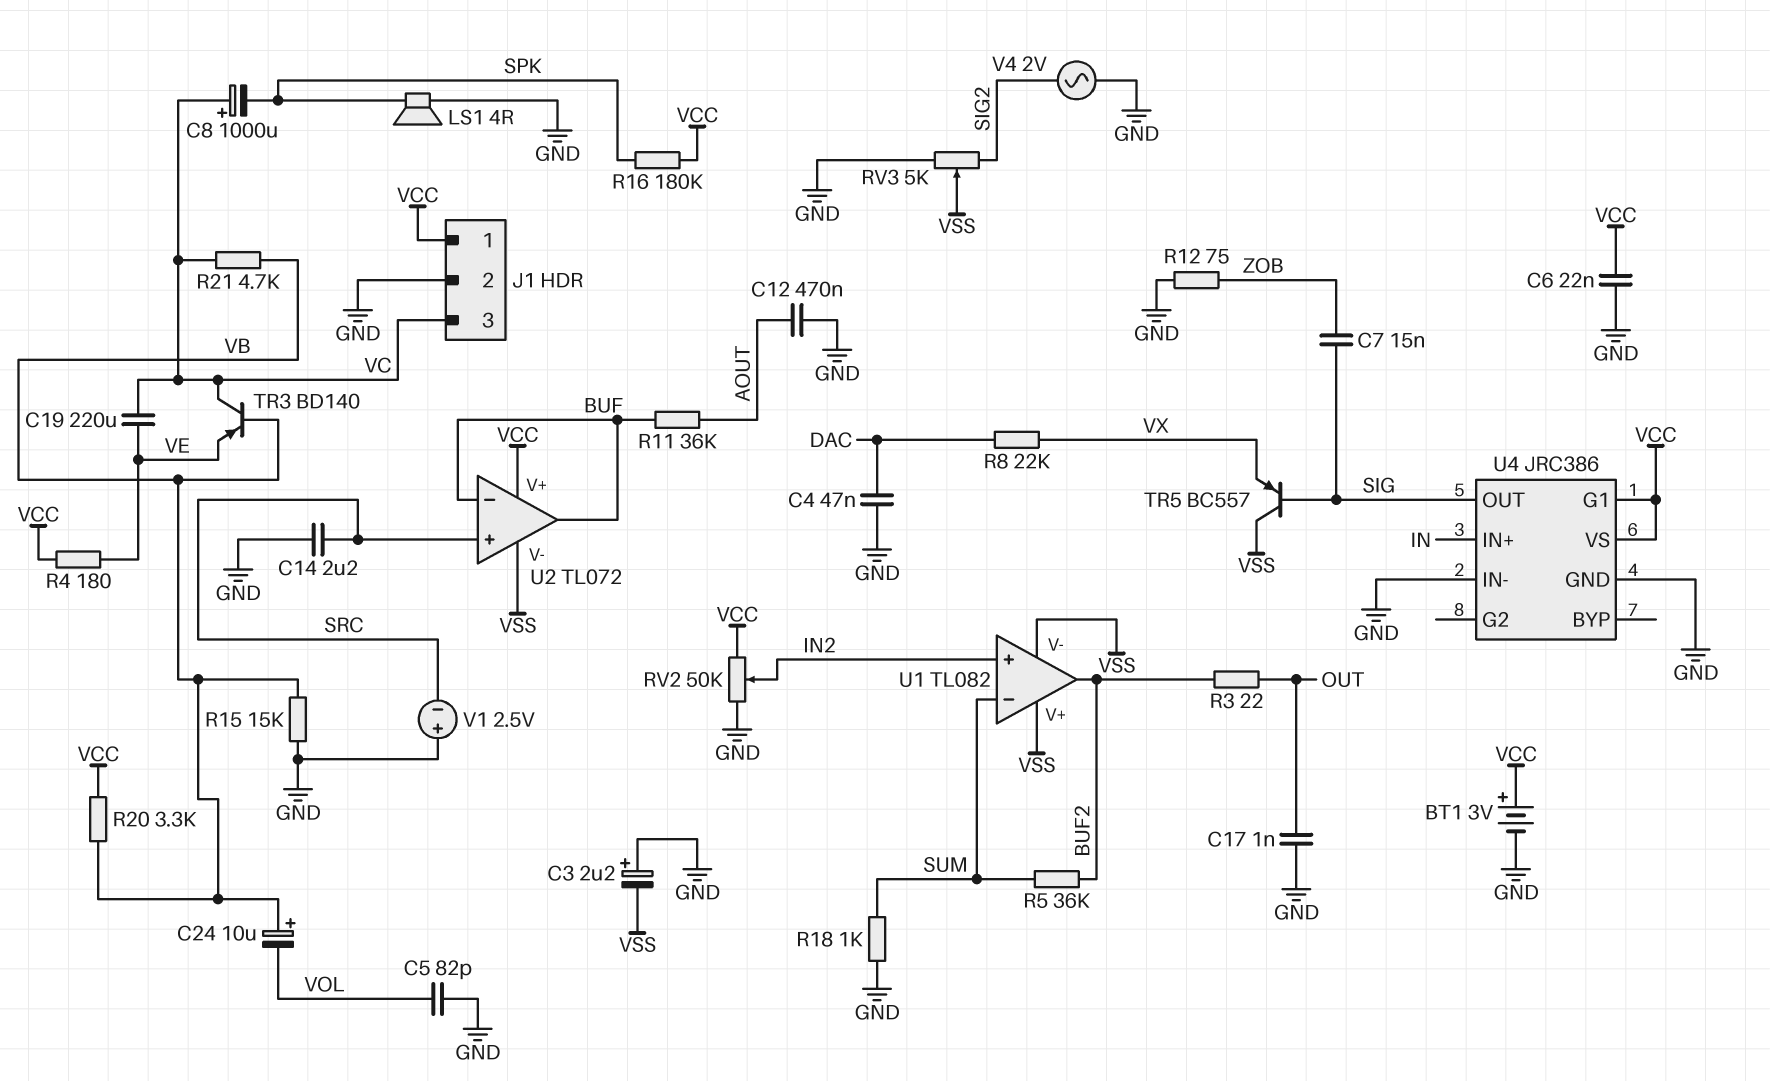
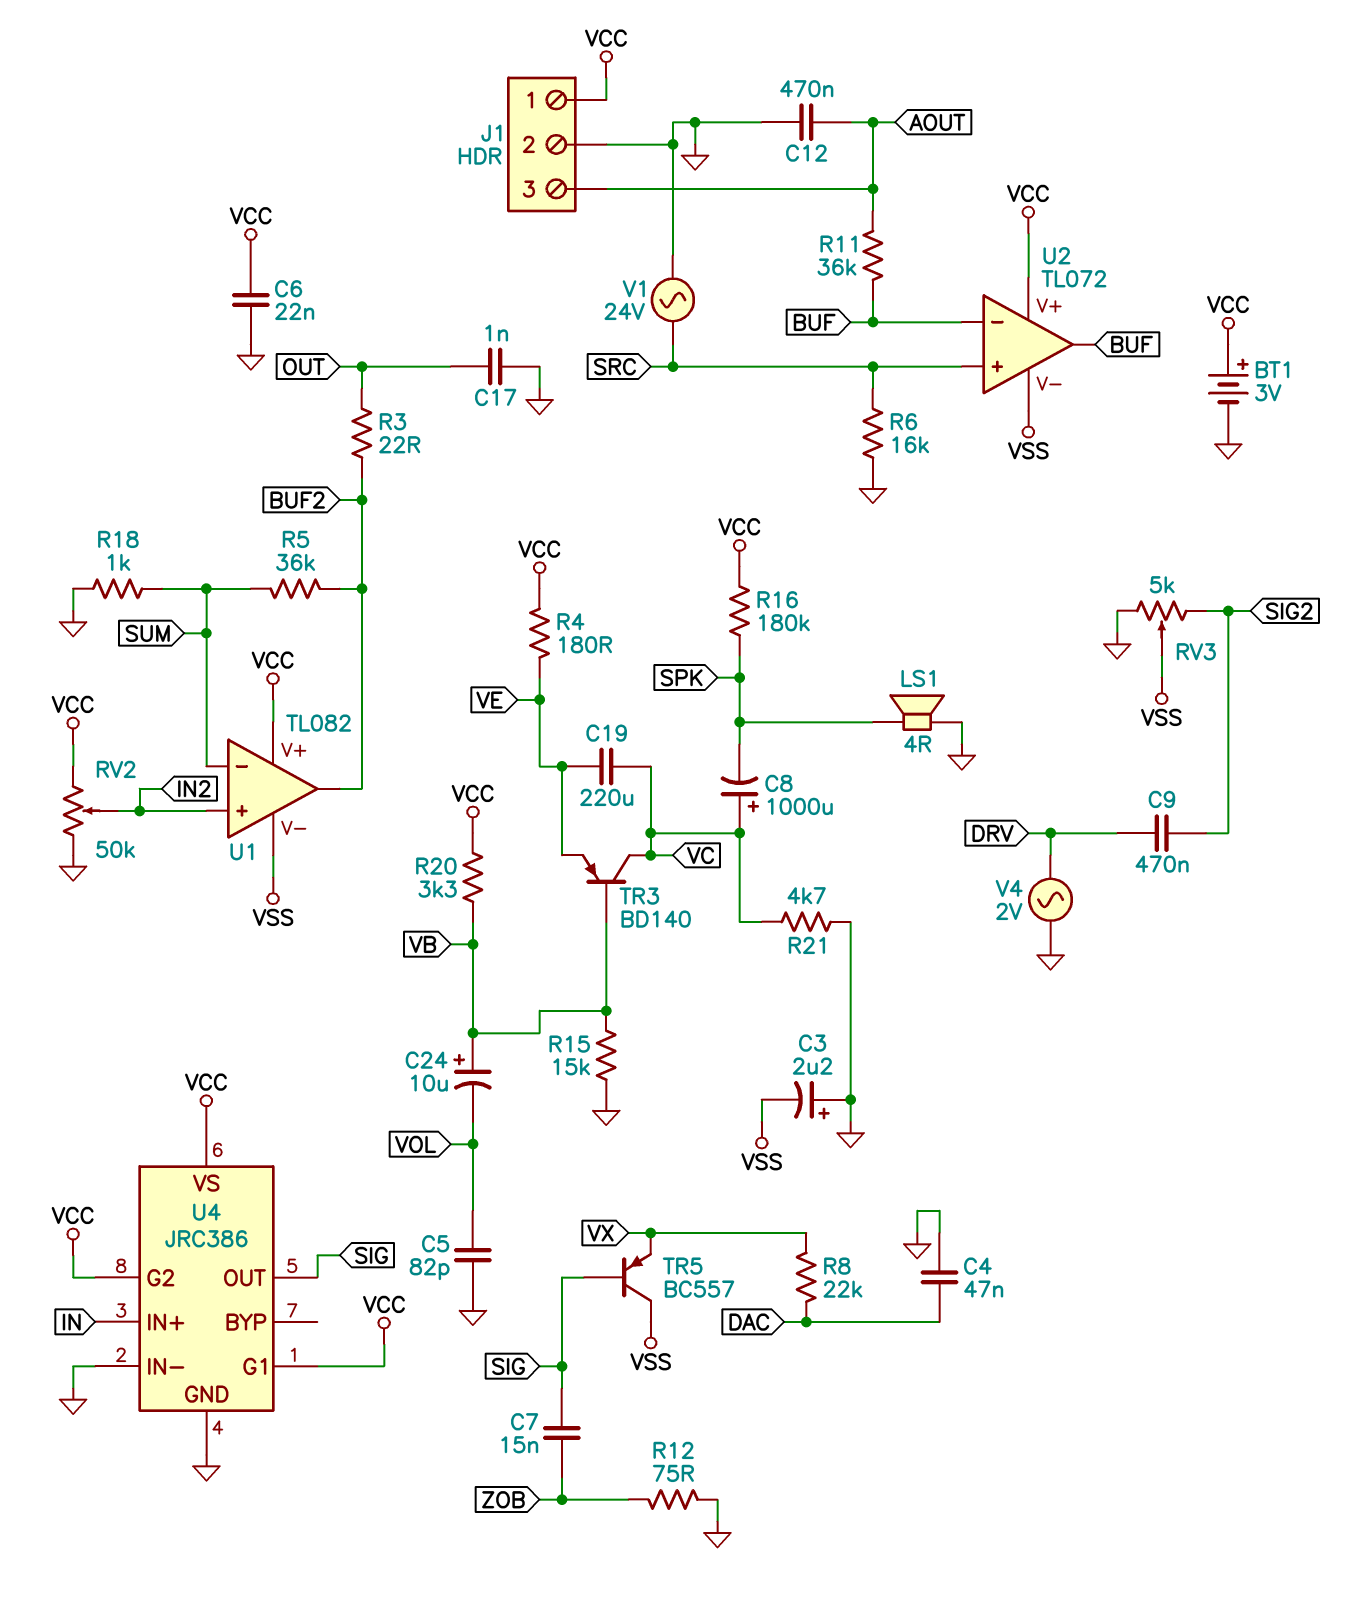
C9: none -> 470nF (DRV, SIG2)
C14: 2.2uF (GND, SRC) -> none
J1 pin 3: VC -> AOUT
R6: none -> 16k (GND, SRC)
R21: 4.7k (VB, VC) -> 4.7k (GND, VC)
U1 pin V+: VSS -> VCC
U4 pin G2: none -> VCC
V1: 2.5V (plus GND, minus SRC) -> AC 24V (GND, SRC)
V4: AC 2V (GND, SIG2) -> AC 2V (DRV, GND)

